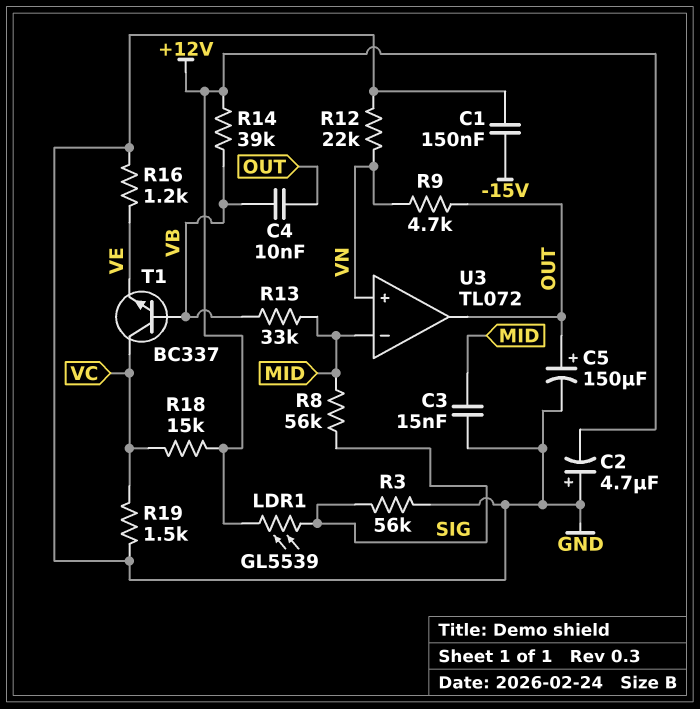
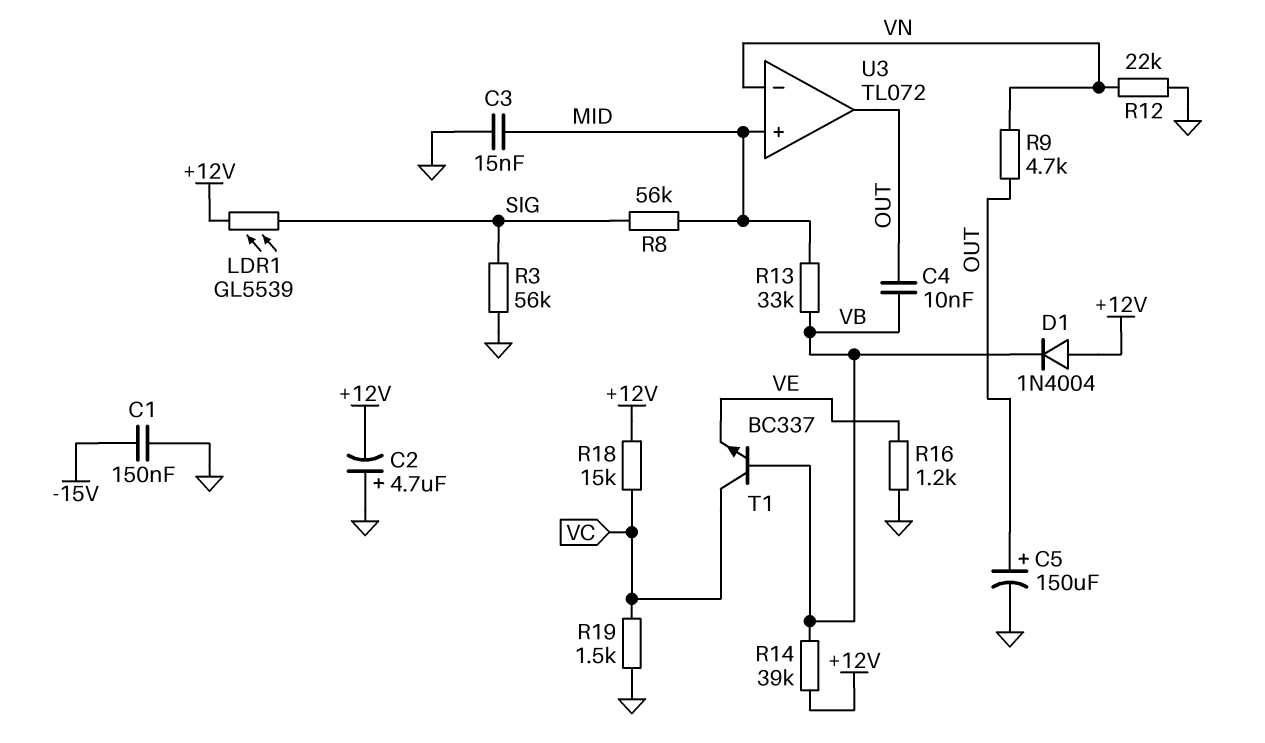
D1: none -> diode 1N4004 (A +12V, K VB)
U3 pin in+: VN -> MID
U3 pin in-: MID -> VN

